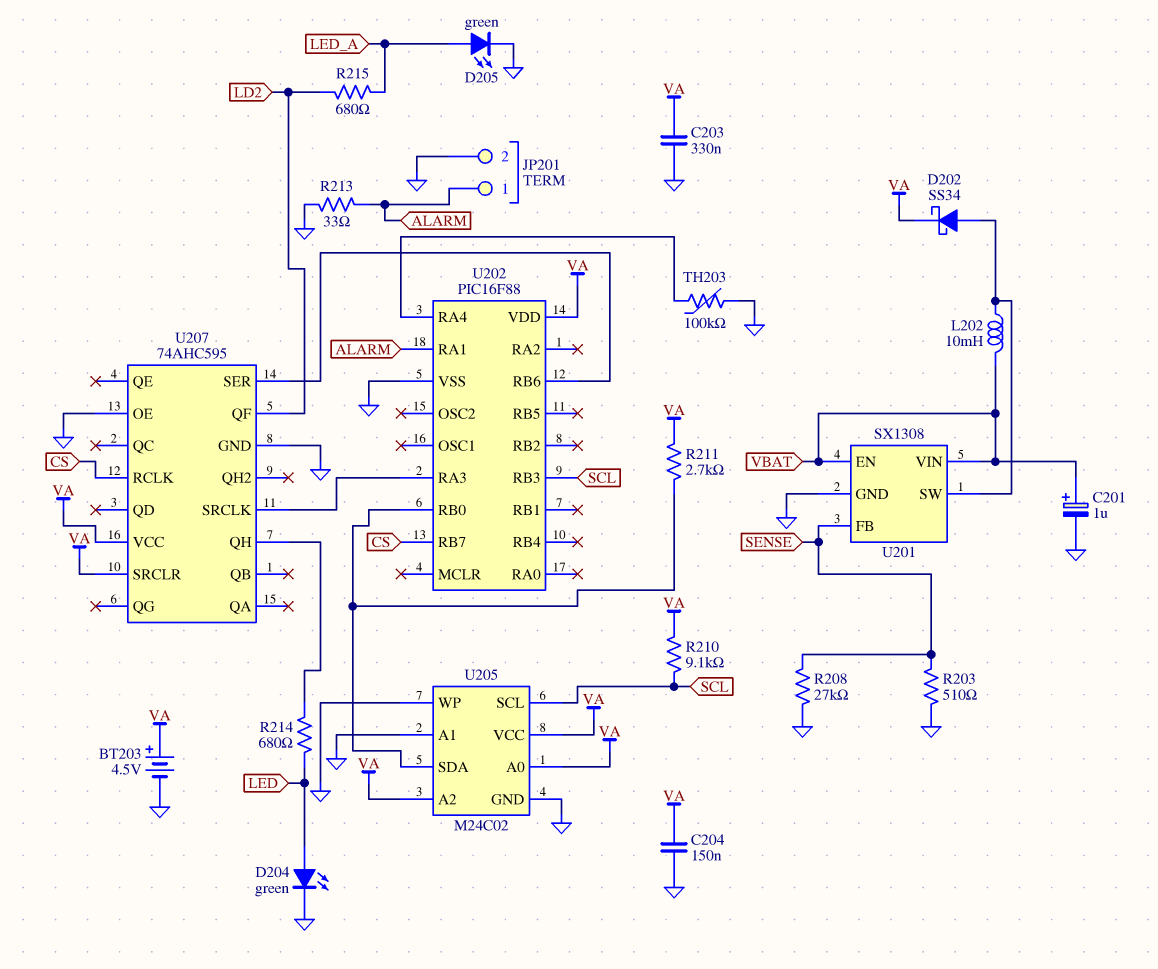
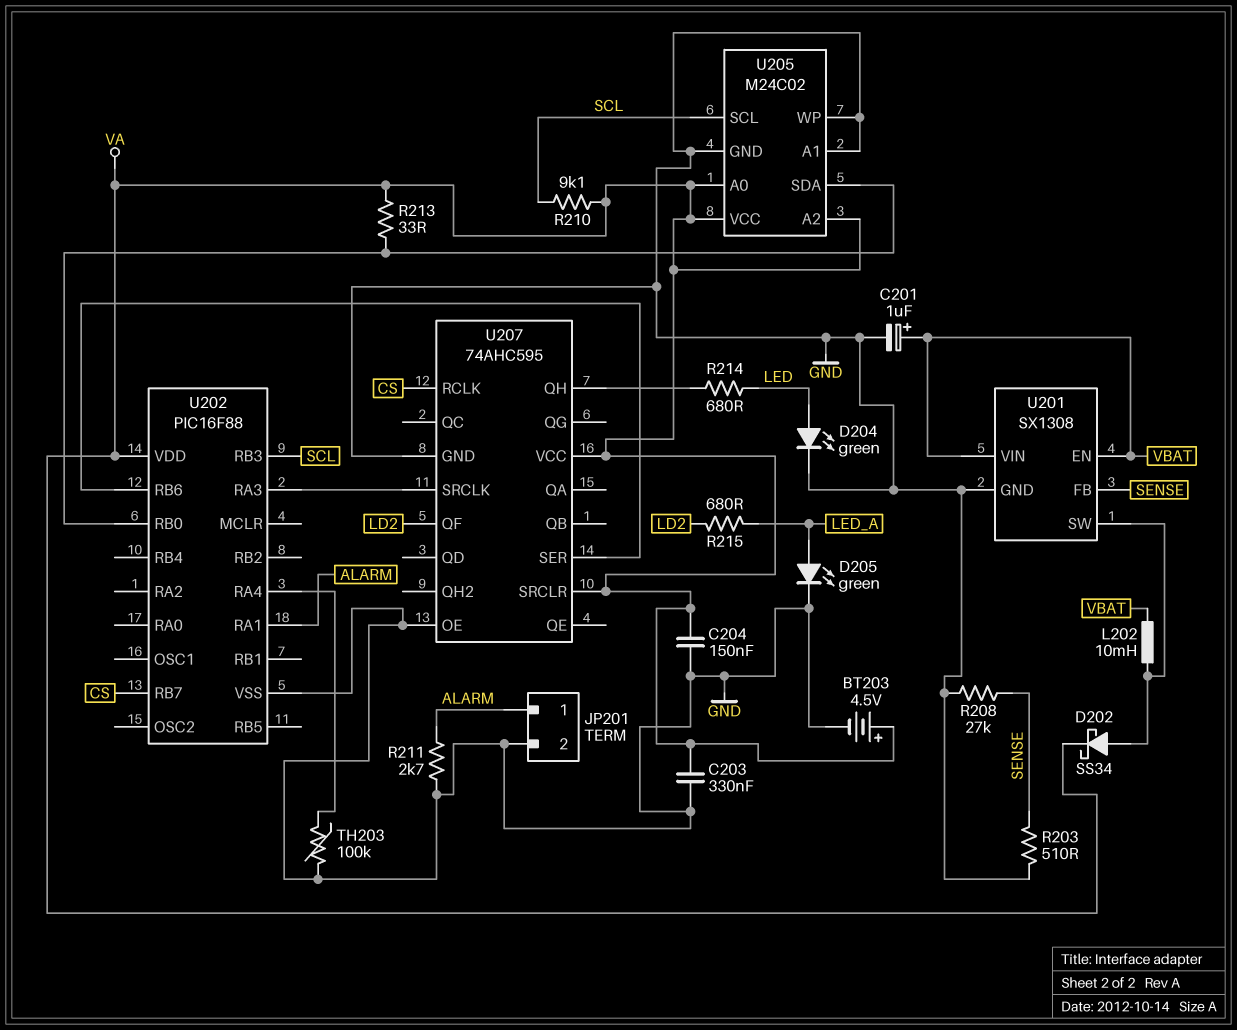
R211: 2.7k (U202/RB0, VA) -> 2.7k (ALARM, GND)
R213: 33 (ALARM, GND) -> 33 (U202/RB0, VA)

